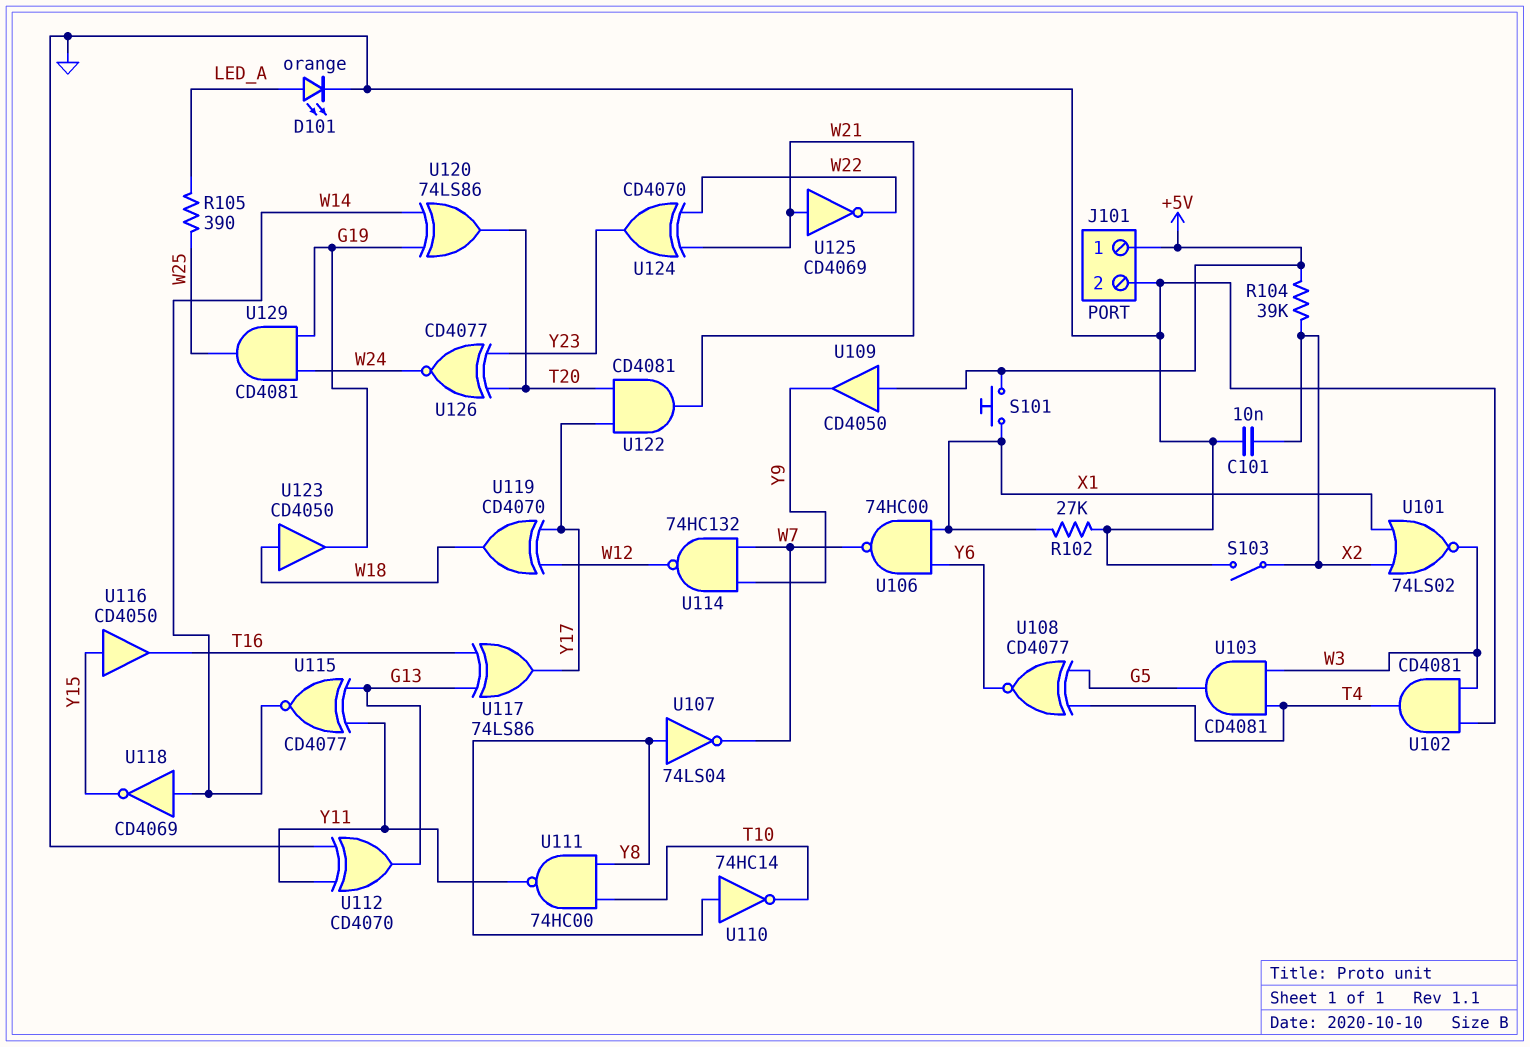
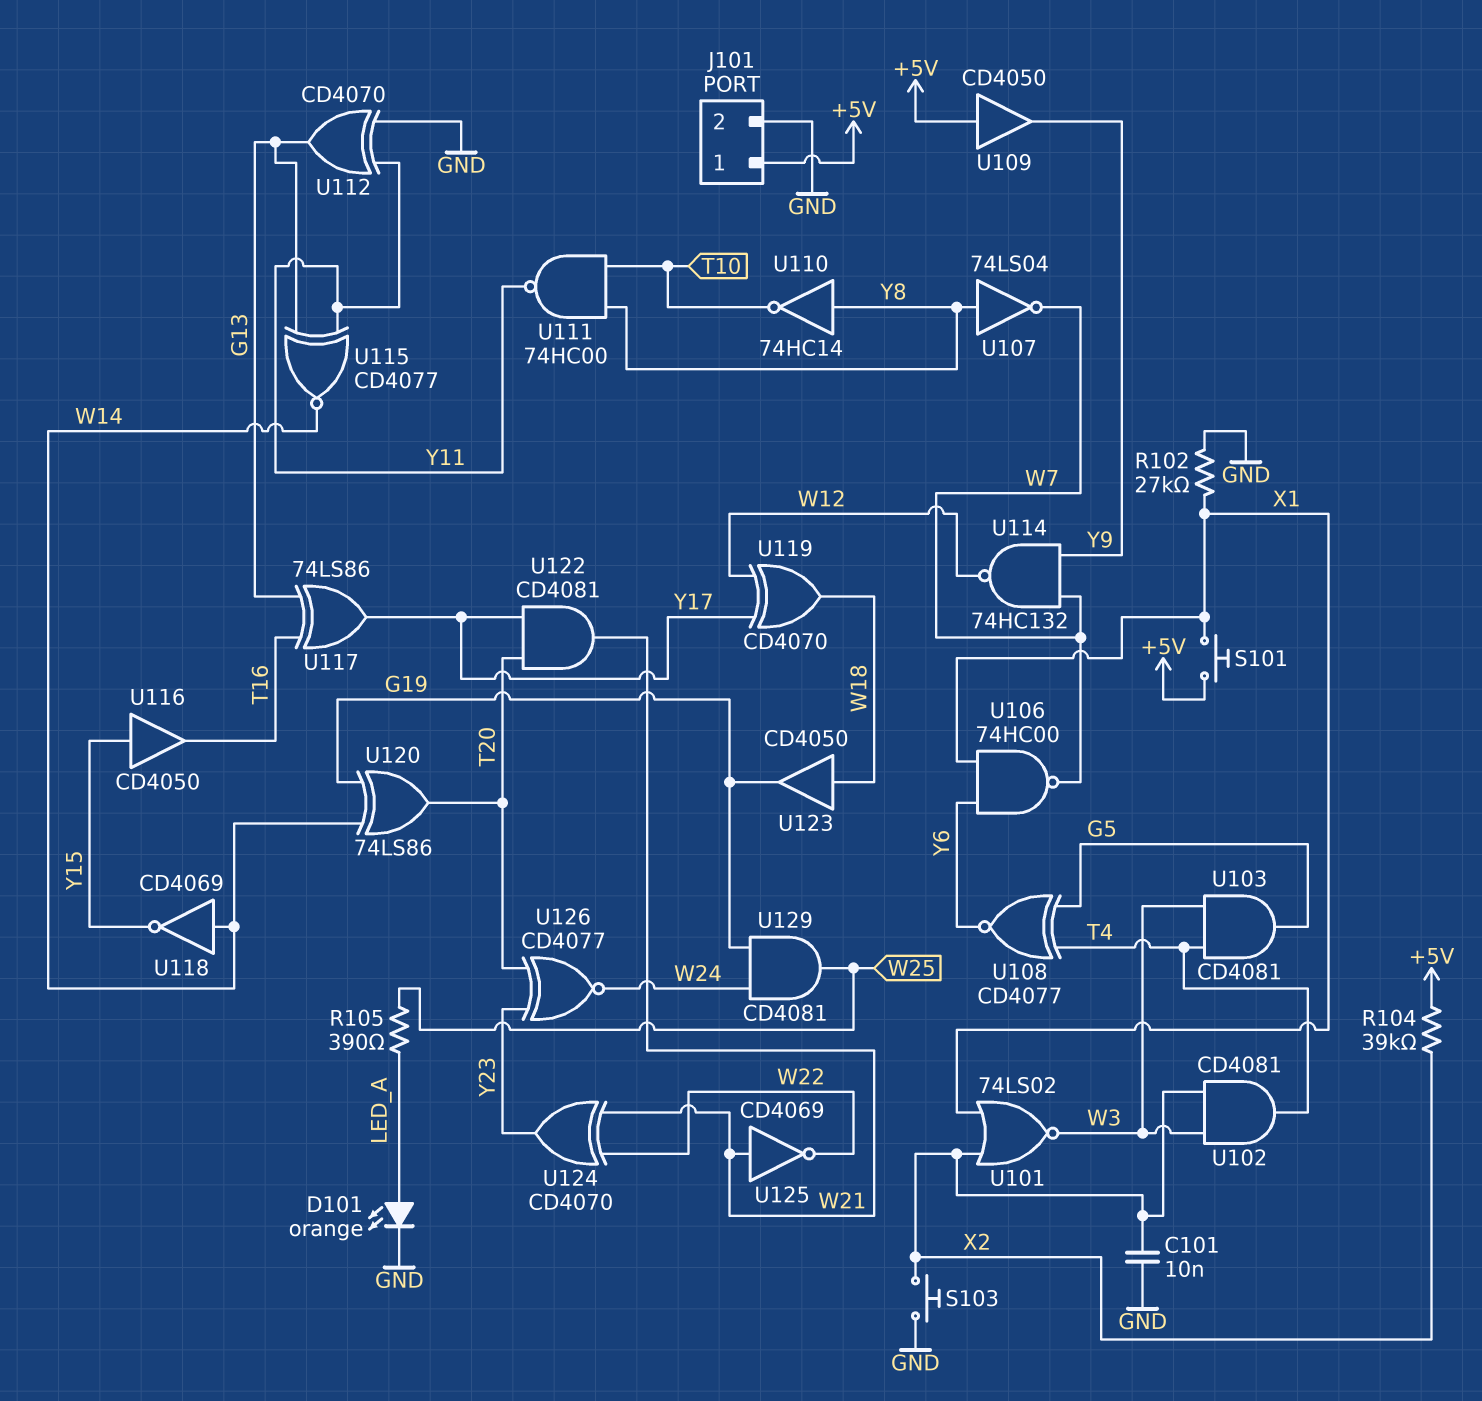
S103: switch (GND, X2) -> button (GND, X2)
U102: AND CD4081 (in GND, in W3, out T4) -> AND CD4081 (in W3, in X2, out T4)

